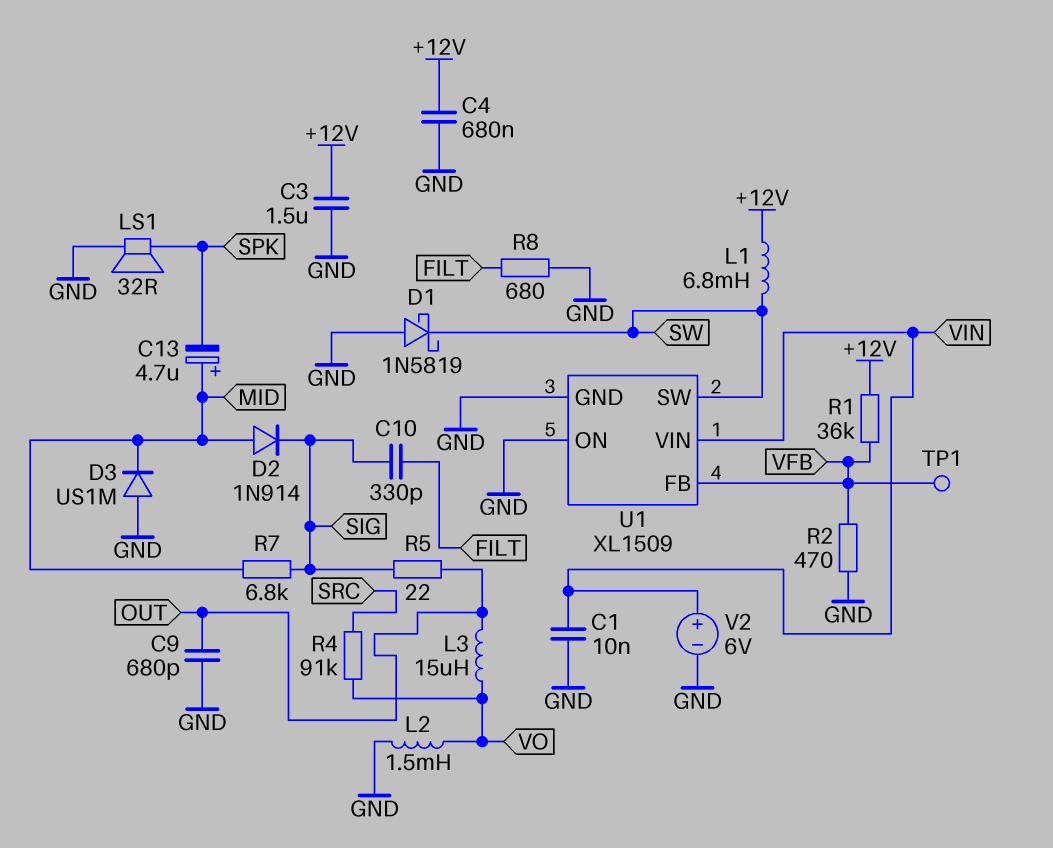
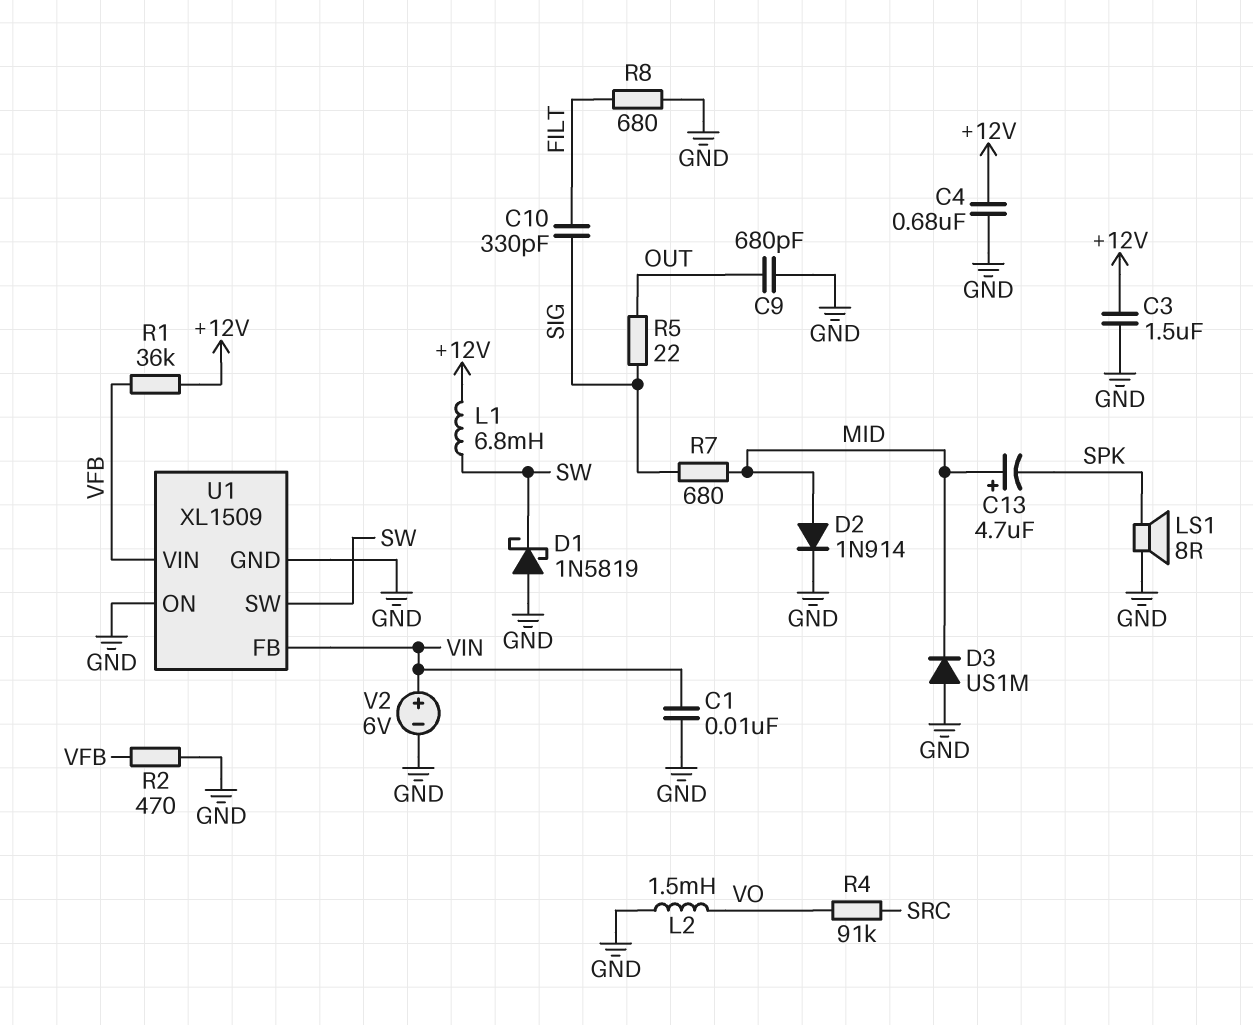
D2: diode 1N914 (A MID, K SIG) -> diode 1N914 (A MID, K GND)
L3: 15uH (OUT, VO) -> none
LS1: speaker 32R (GND, SPK) -> speaker 8R (GND, SPK)
R7: 6.8k (MID, SIG) -> 680 (MID, SIG)
TP1: test point (VFB) -> none
U1 pin FB: VFB -> VIN
U1 pin VIN: VIN -> VFB

